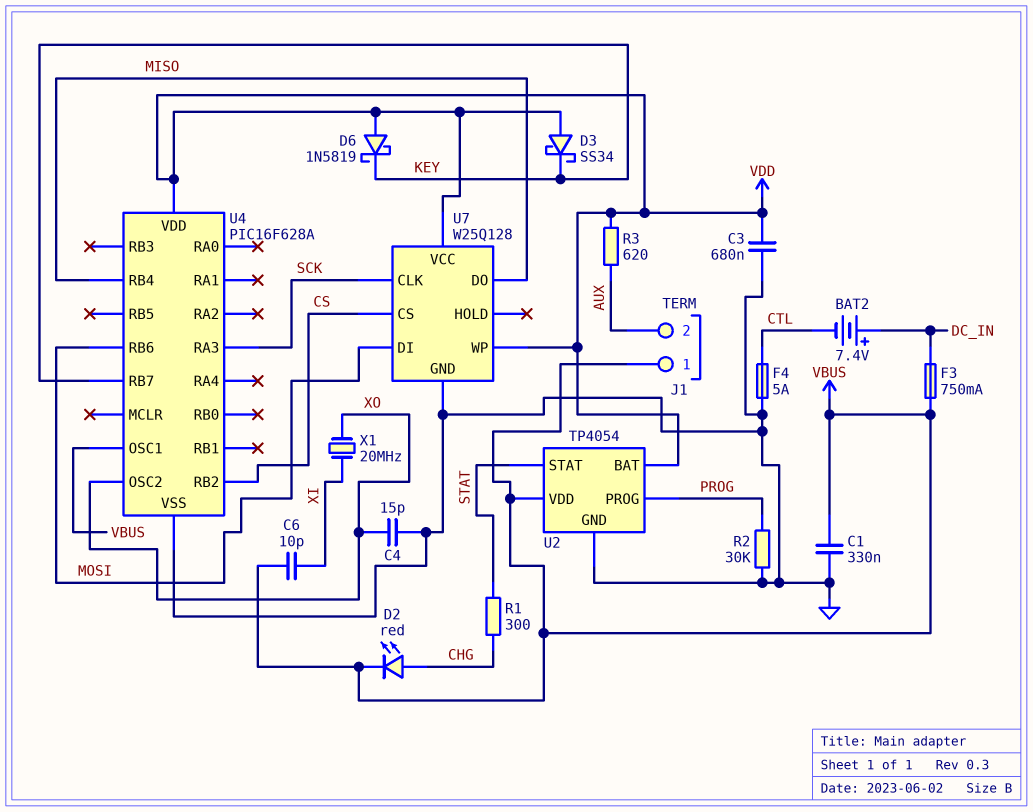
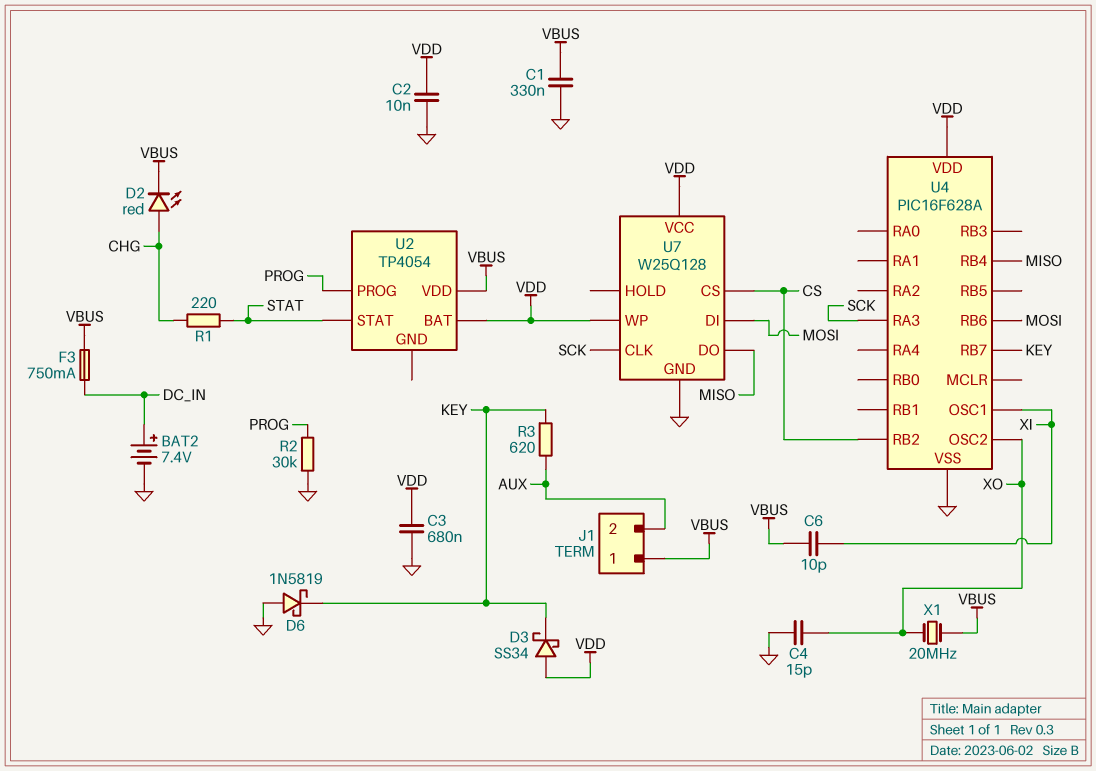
BAT2: 7.4V (plus DC_IN, minus CTL) -> 7.4V (plus DC_IN, minus GND)
C2: none -> 10nF (GND, VDD)
D6: schottky 1N5819 (A VDD, K KEY) -> schottky 1N5819 (A GND, K KEY)
F4: 5A (CTL, GND) -> none
R1: 300 (CHG, STAT) -> 220 (CHG, STAT)
R3: 620 (AUX, VDD) -> 620 (AUX, KEY)
U2 pin GND: GND -> none
U4 pin OSC1: VBUS -> XI
X1: 20MHz (XI, XO) -> 20MHz (VBUS, XO)

